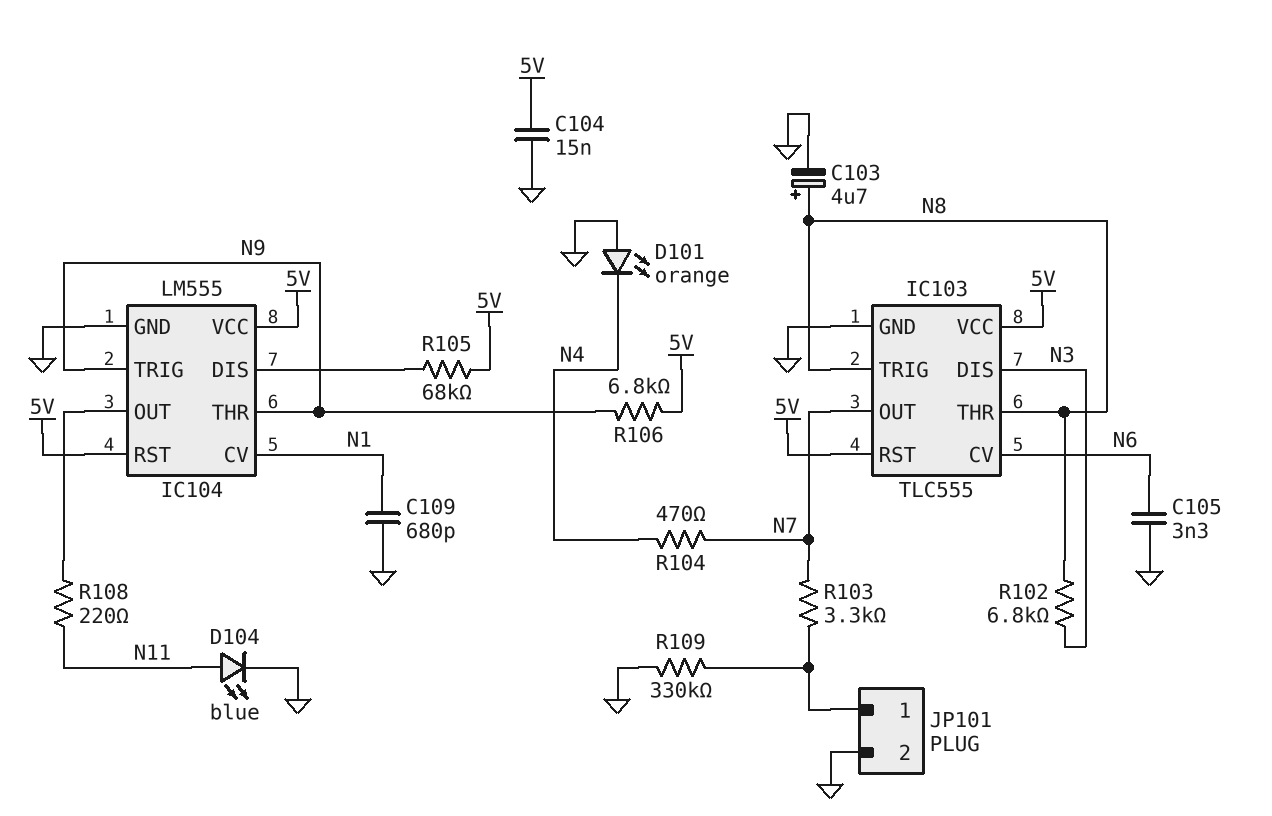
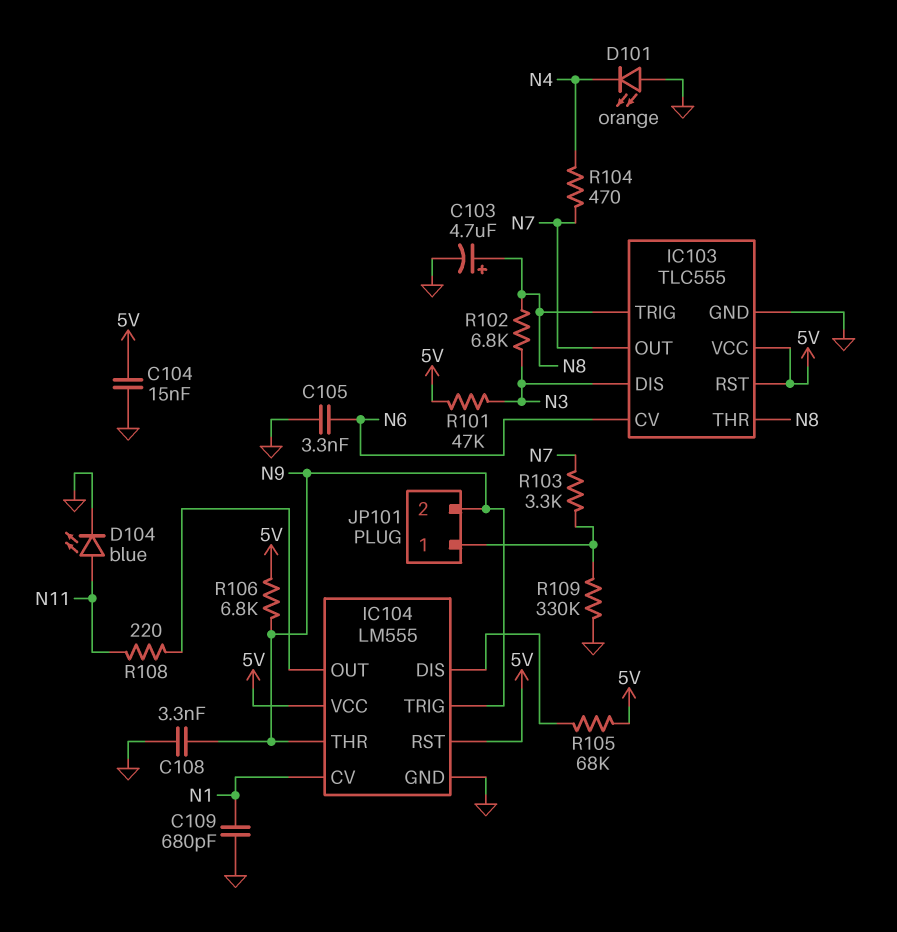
C108: none -> 3.3nF (GND, N9)
JP101 pin 2: GND -> N9
R101: none -> 47k (5V, N3)

